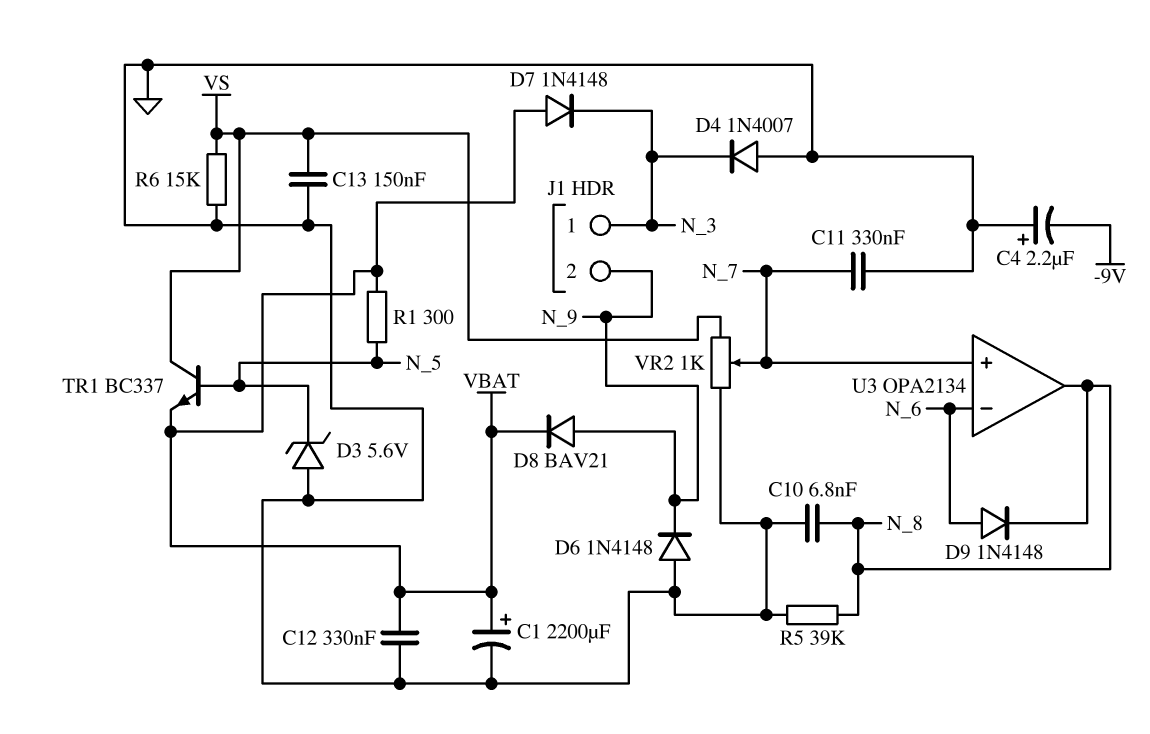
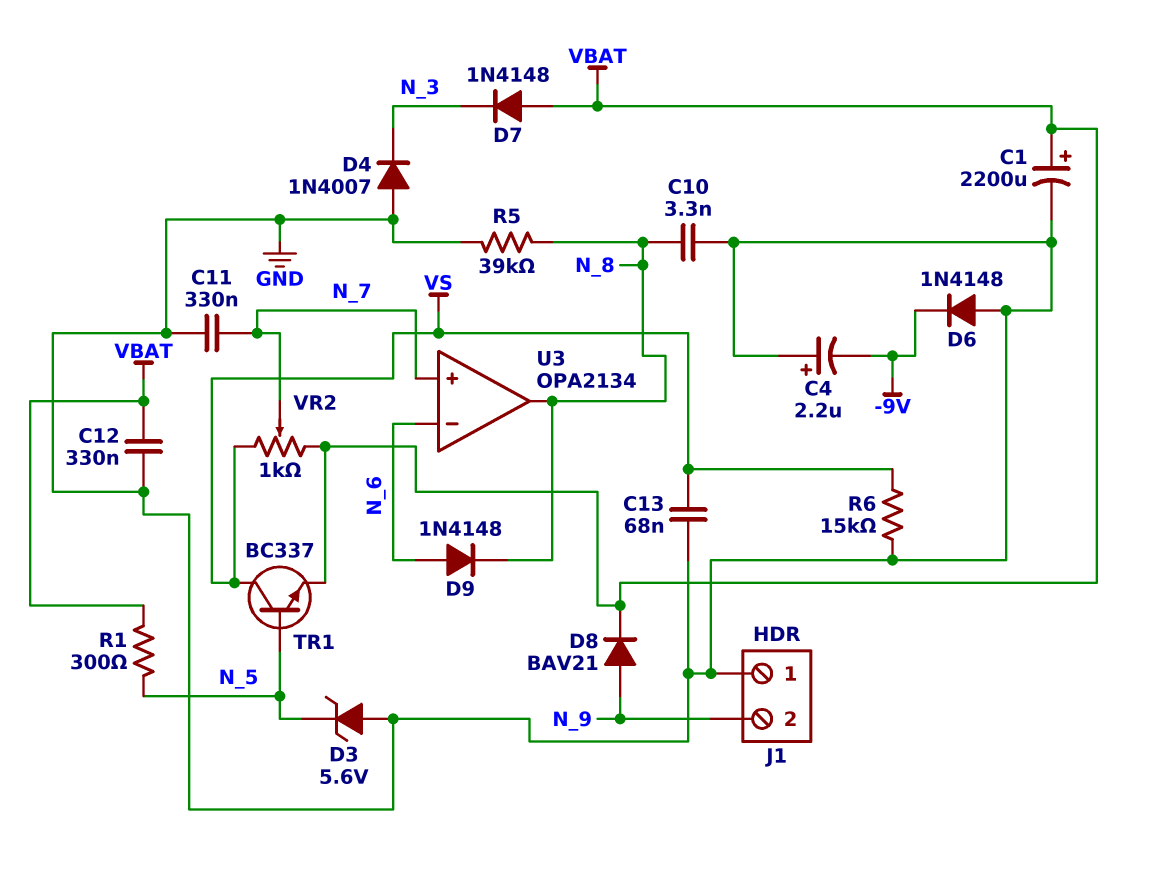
C10: 6.8nF (GND, N_8) -> 3.3nF (GND, N_8)
C13: 150nF (GND, VS) -> 68nF (GND, VS)
D6: diode 1N4148 (A GND, K N_9) -> diode 1N4148 (A GND, K -9V)
J1 pin 1: N_3 -> GND
VR2: 1k (GND, VS, wiper N_7) -> 1k (VBAT, VS, wiper N_7)

